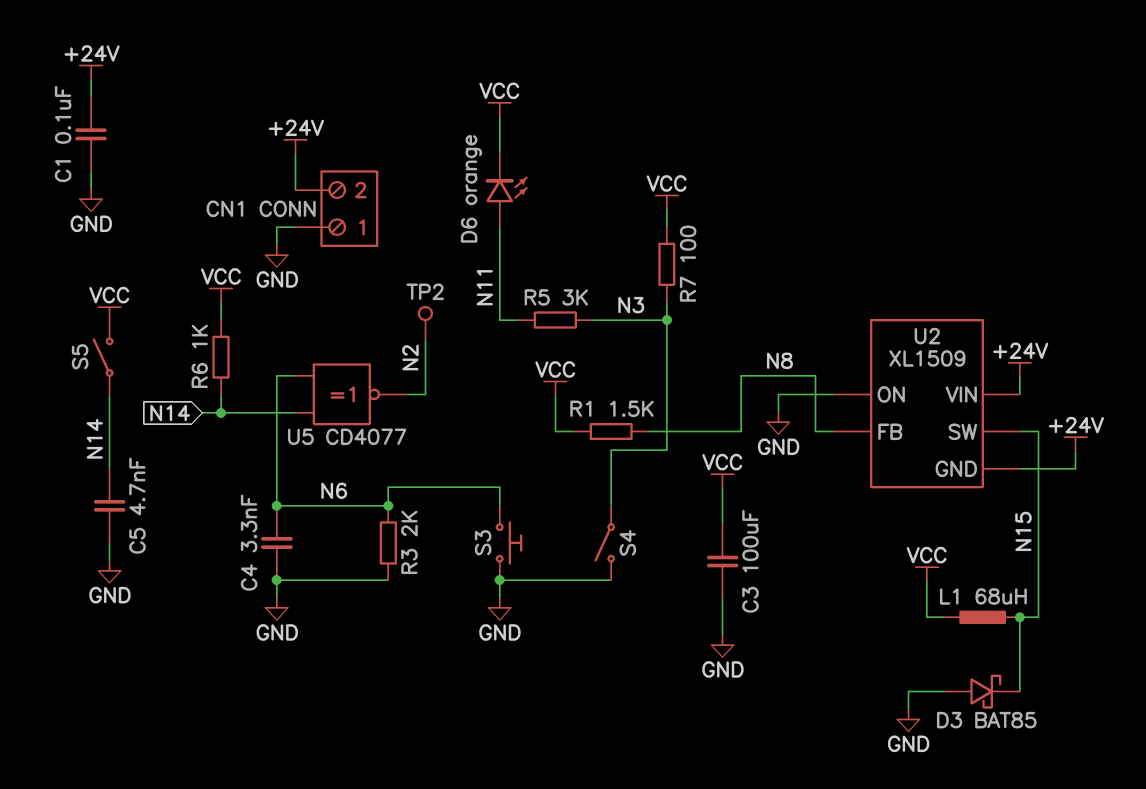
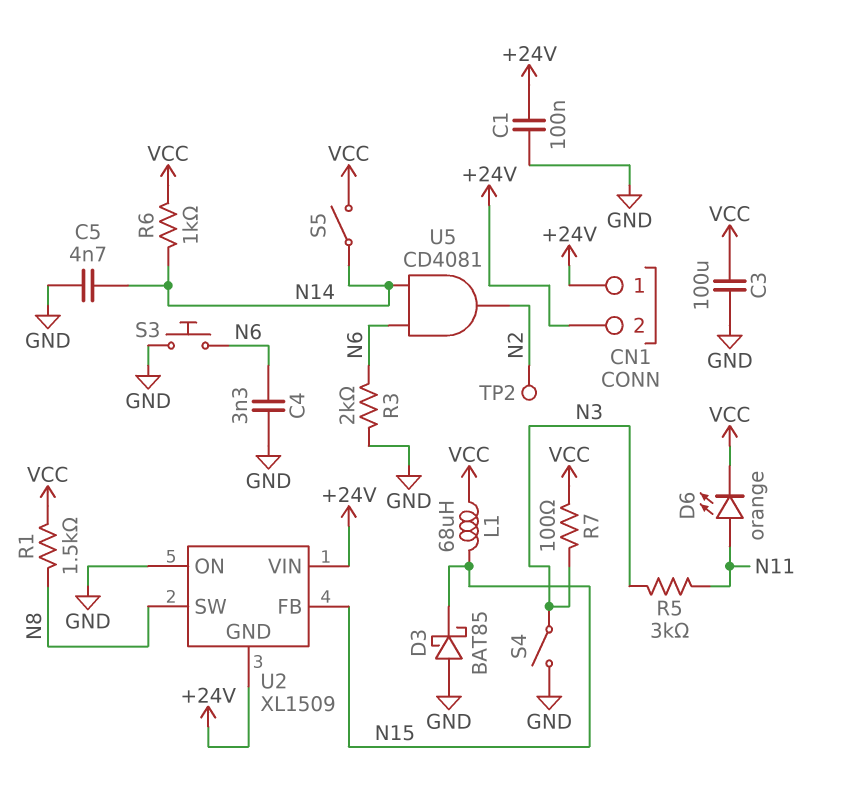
CN1 pin 1: GND -> +24V
U2 pin FB: N8 -> N15
U2 pin SW: N15 -> N8
U5: XNOR CD4077 (in N6, in N14, out N2) -> AND CD4081 (in N6, in N14, out N2)

